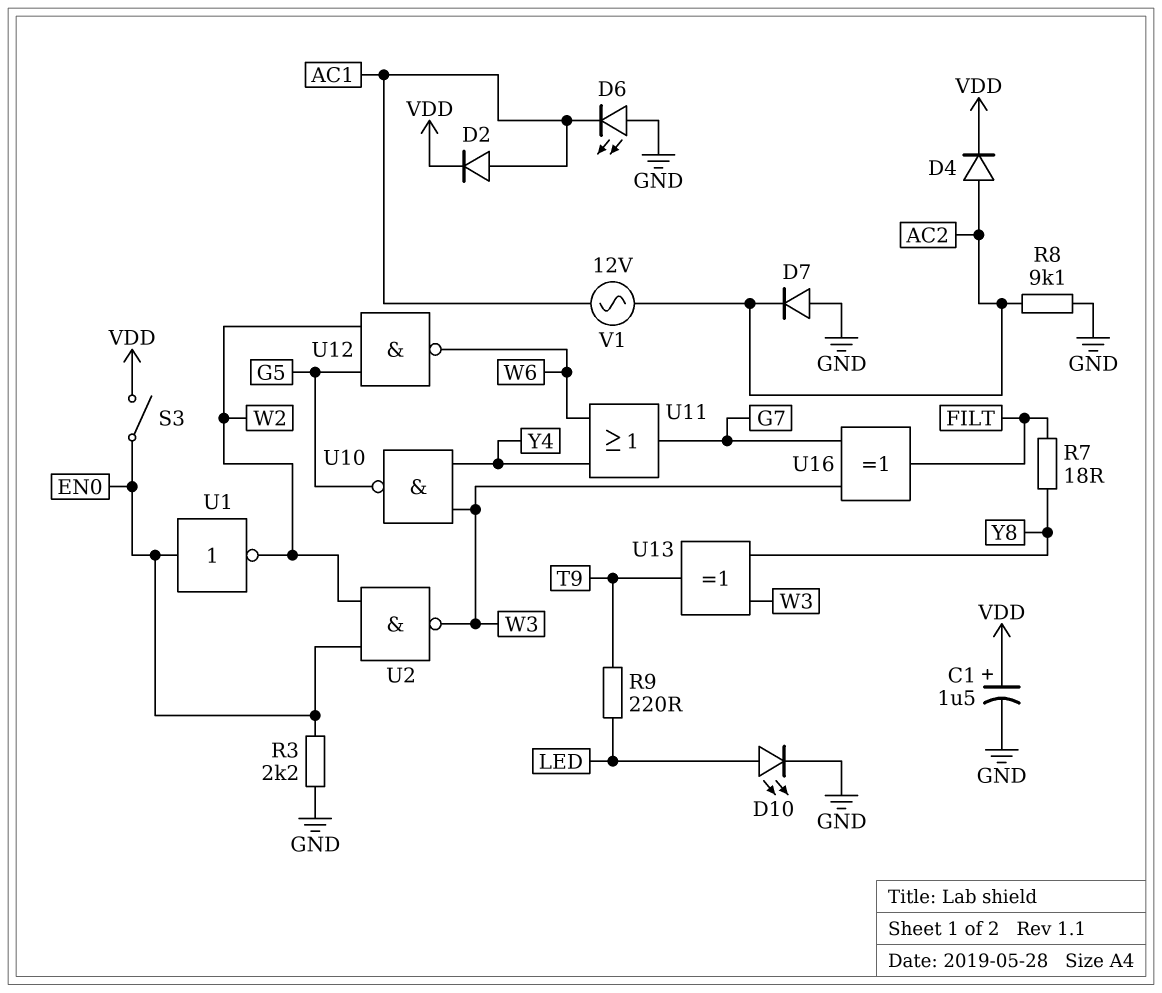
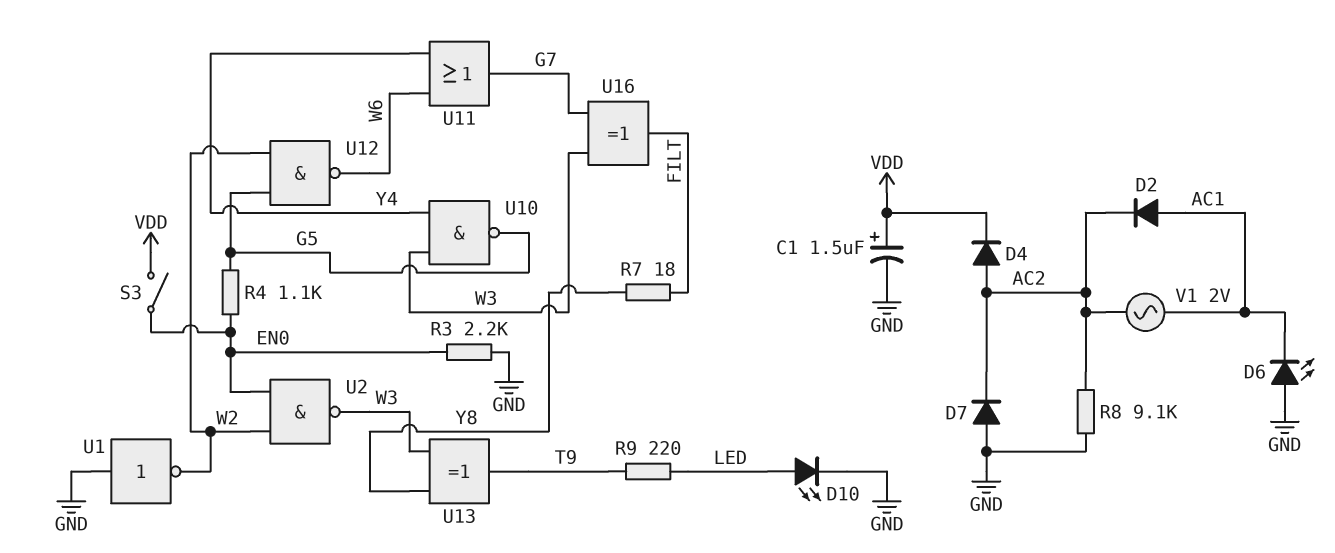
D2: diode (A AC1, K VDD) -> diode (A AC1, K AC2)
R4: none -> 1.1k (EN0, G5)
U1: NOT (in EN0, out W2) -> NOT (in GND, out W2)
V1: AC 12V (AC1, AC2) -> AC 2V (AC1, AC2)

